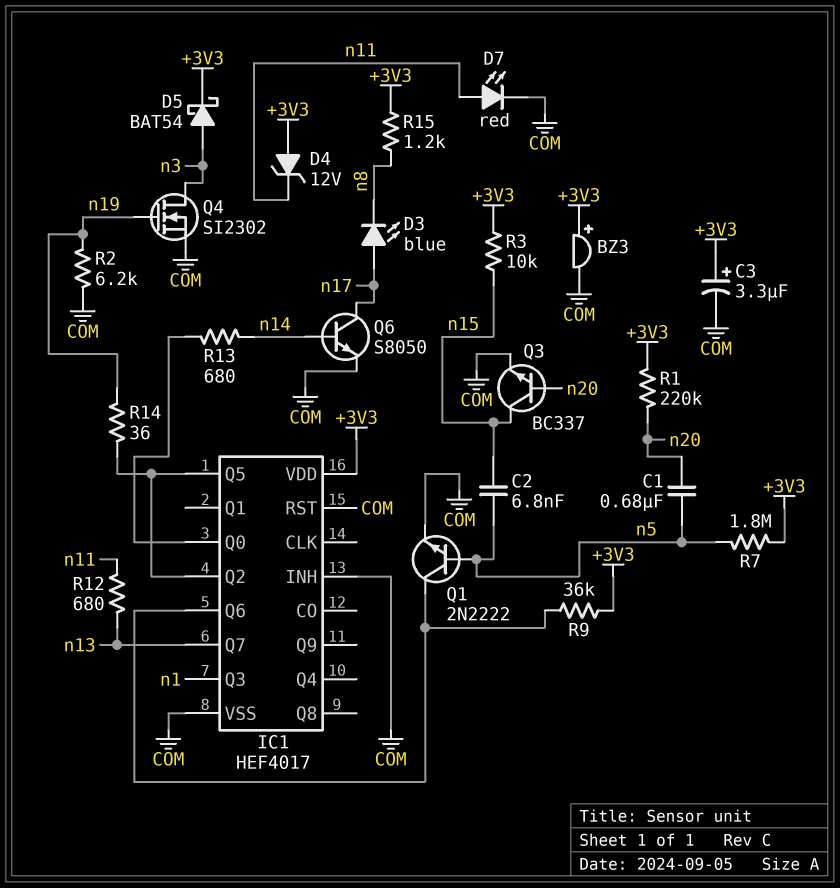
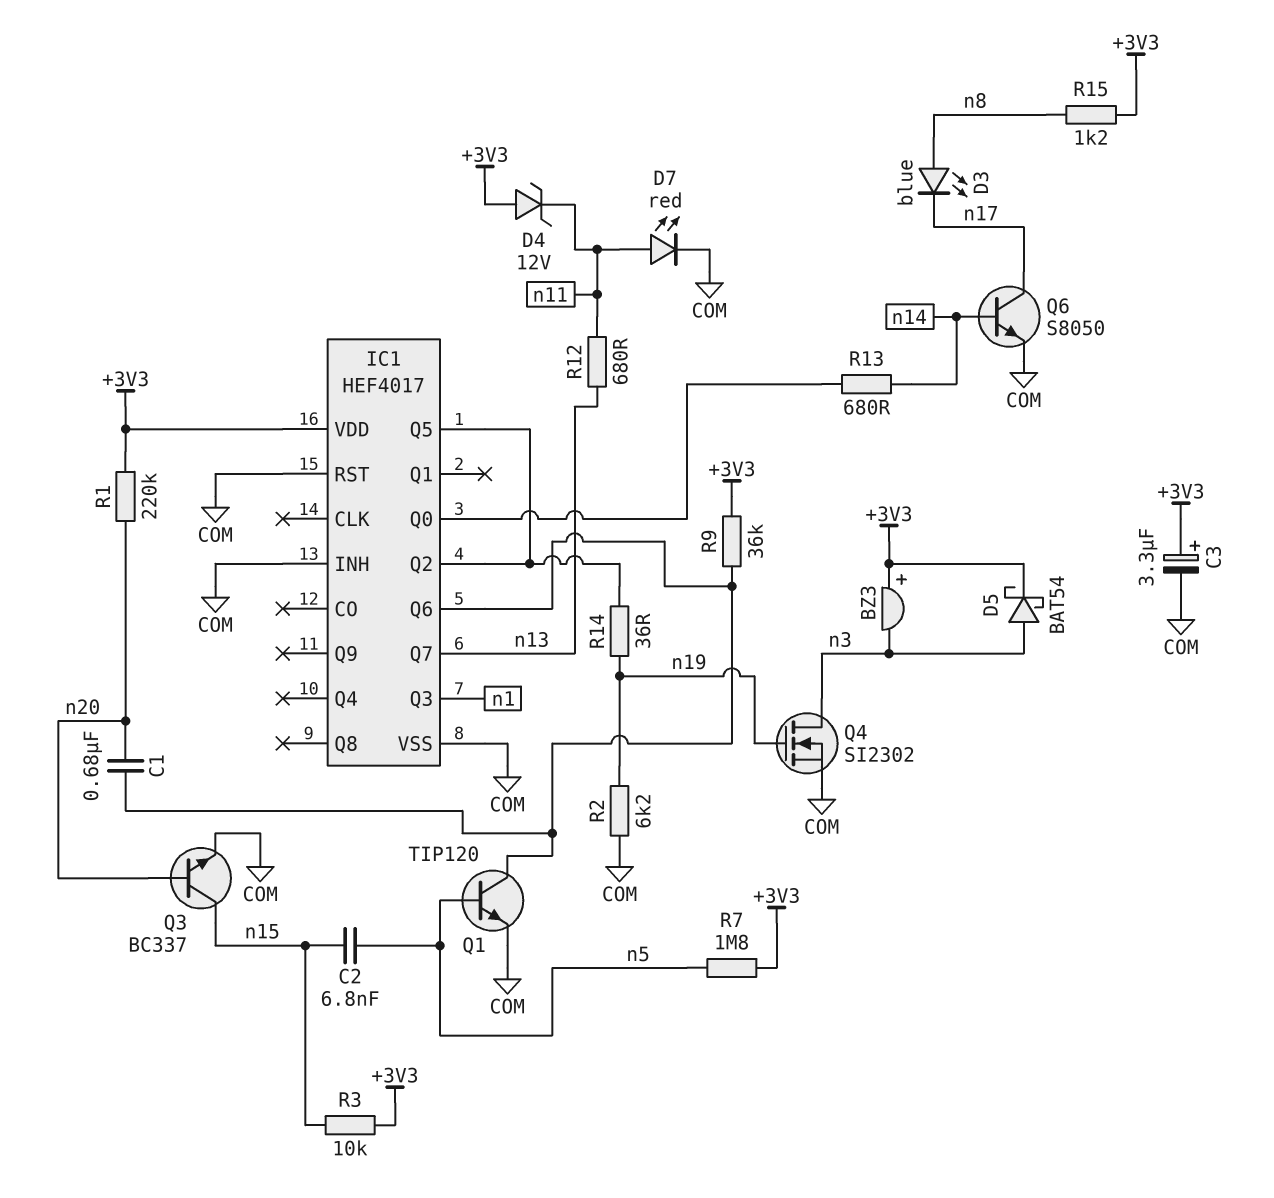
BZ3: buzzer (plus +3V3, minus COM) -> buzzer (plus +3V3, minus n3)
C1: 680nF (n5, n20) -> 680nF (IC1/Q6, n20)
D3: LED blue (A n17, K n8) -> LED blue (A n8, K n17)
Q1: NPN 2N2222 (B n5, C IC1/Q6, E COM) -> NPN TIP120 (B n5, C IC1/Q6, E COM)

